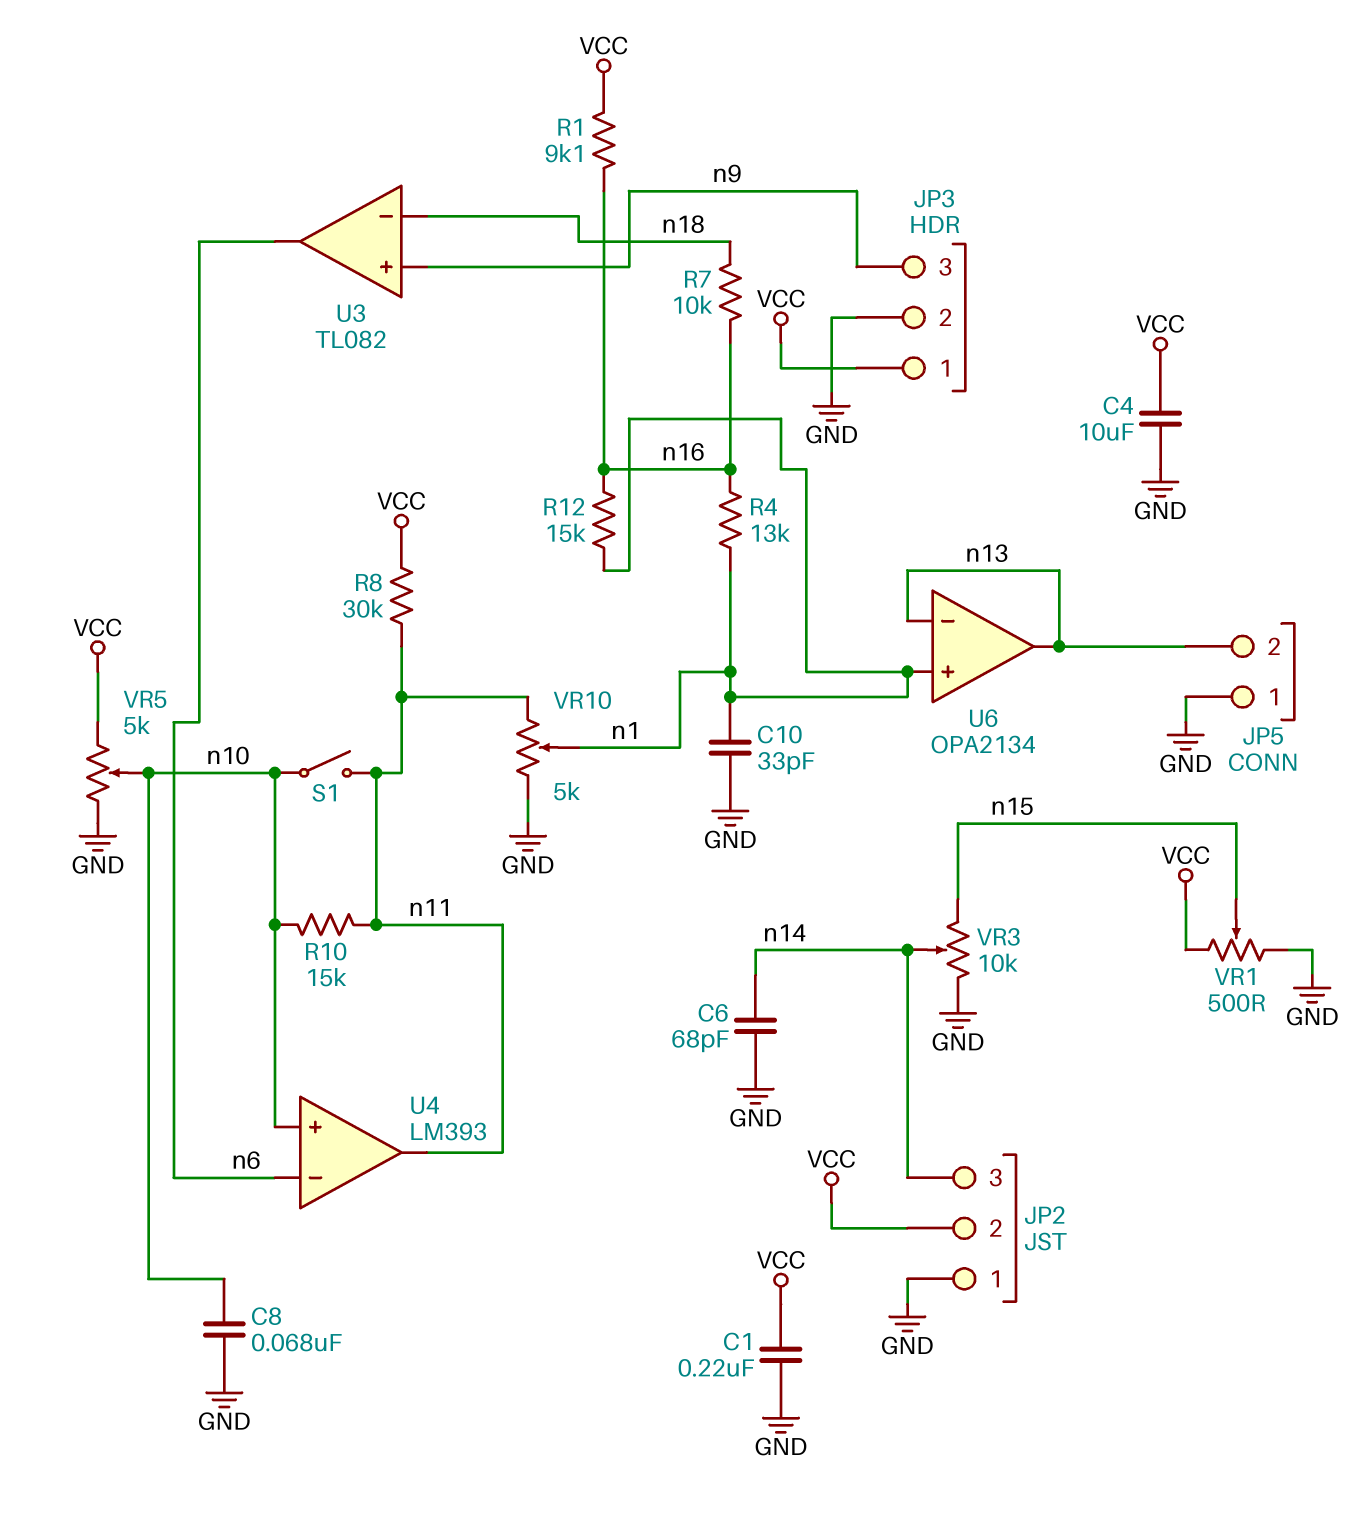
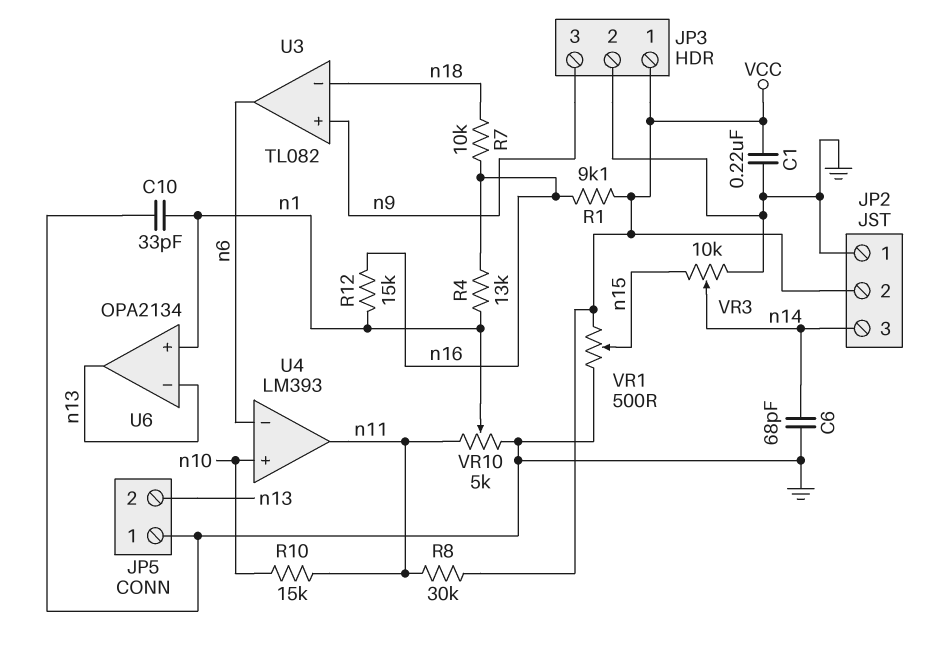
C4: 10uF (GND, VCC) -> none
C8: 68nF (GND, n10) -> none
S1: switch (n10, n11) -> none
VR5: 5k (GND, VCC, wiper n10) -> none

